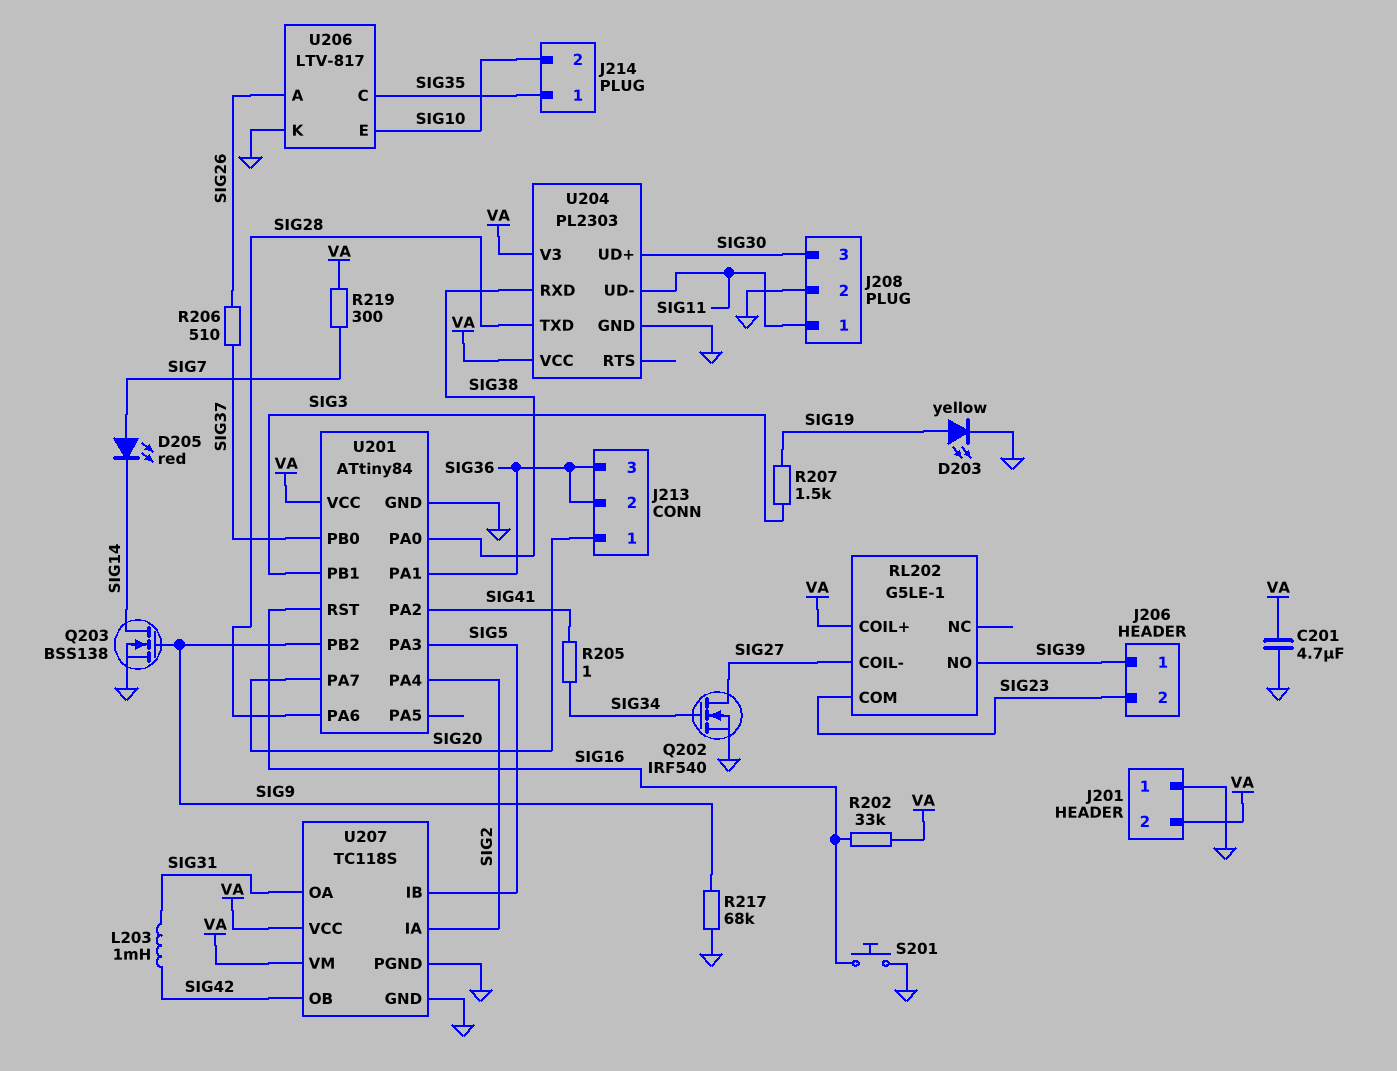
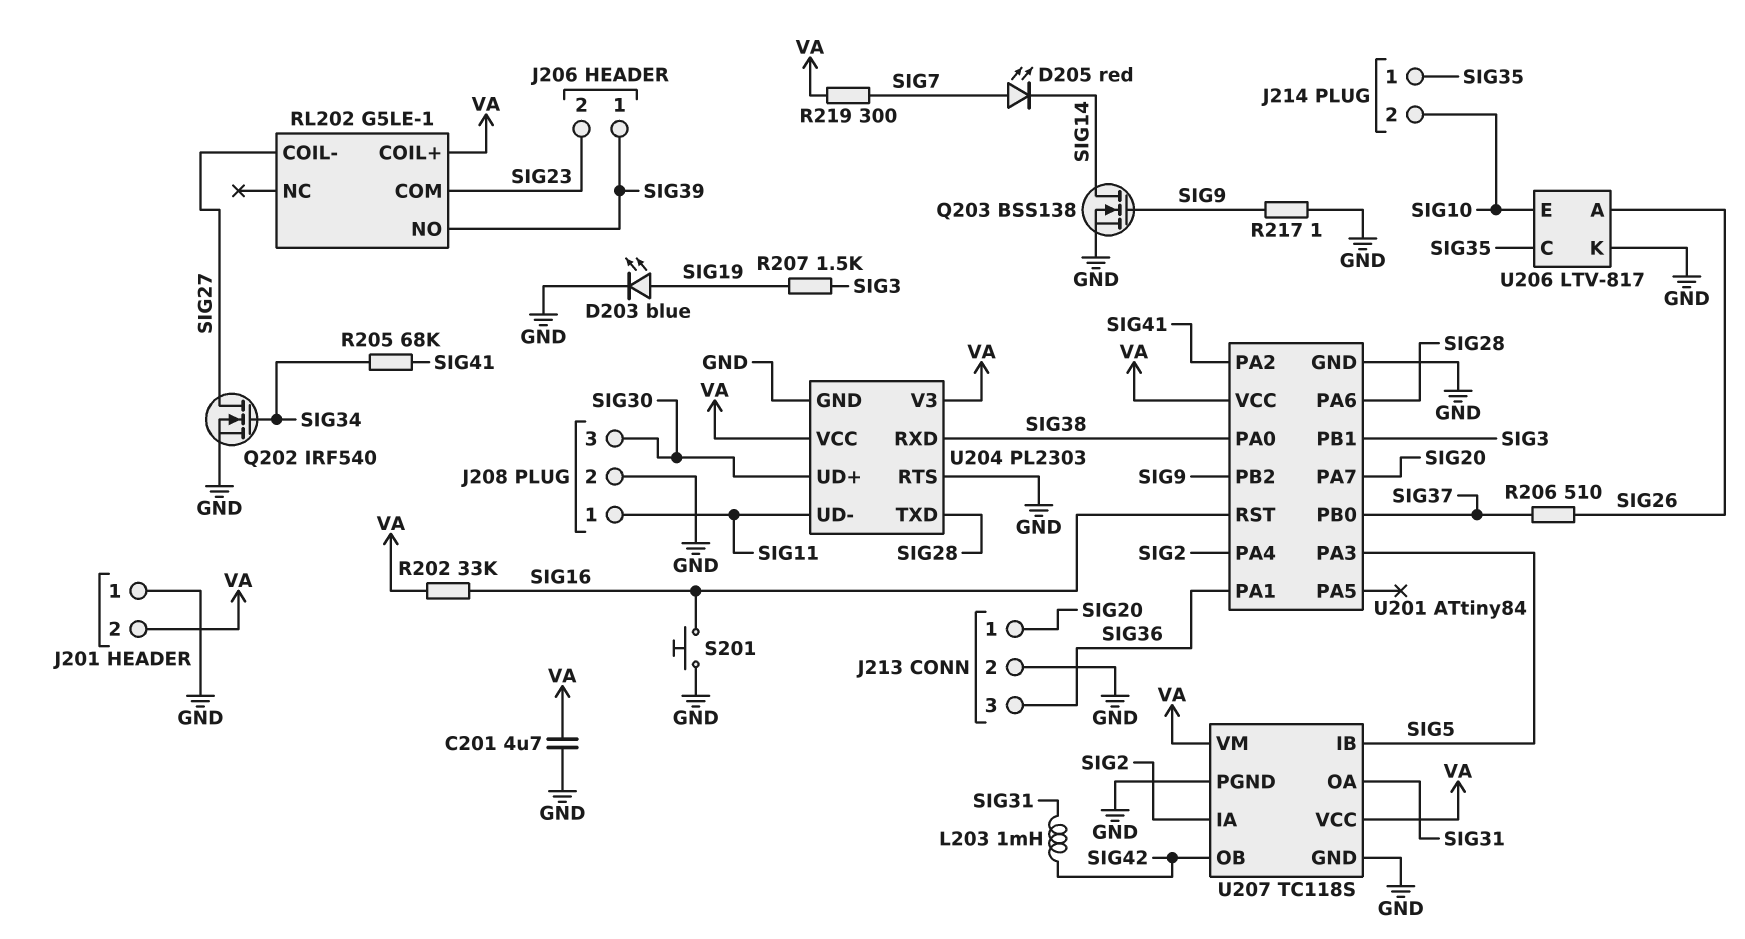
D203: LED yellow (A SIG19, K GND) -> LED blue (A SIG19, K GND)
J213 pin 2: SIG36 -> GND
R205: 1 (SIG34, SIG41) -> 68k (SIG34, SIG41)
R217: 68k (GND, SIG9) -> 1 (GND, SIG9)
U204 pin RTS: none -> GND

